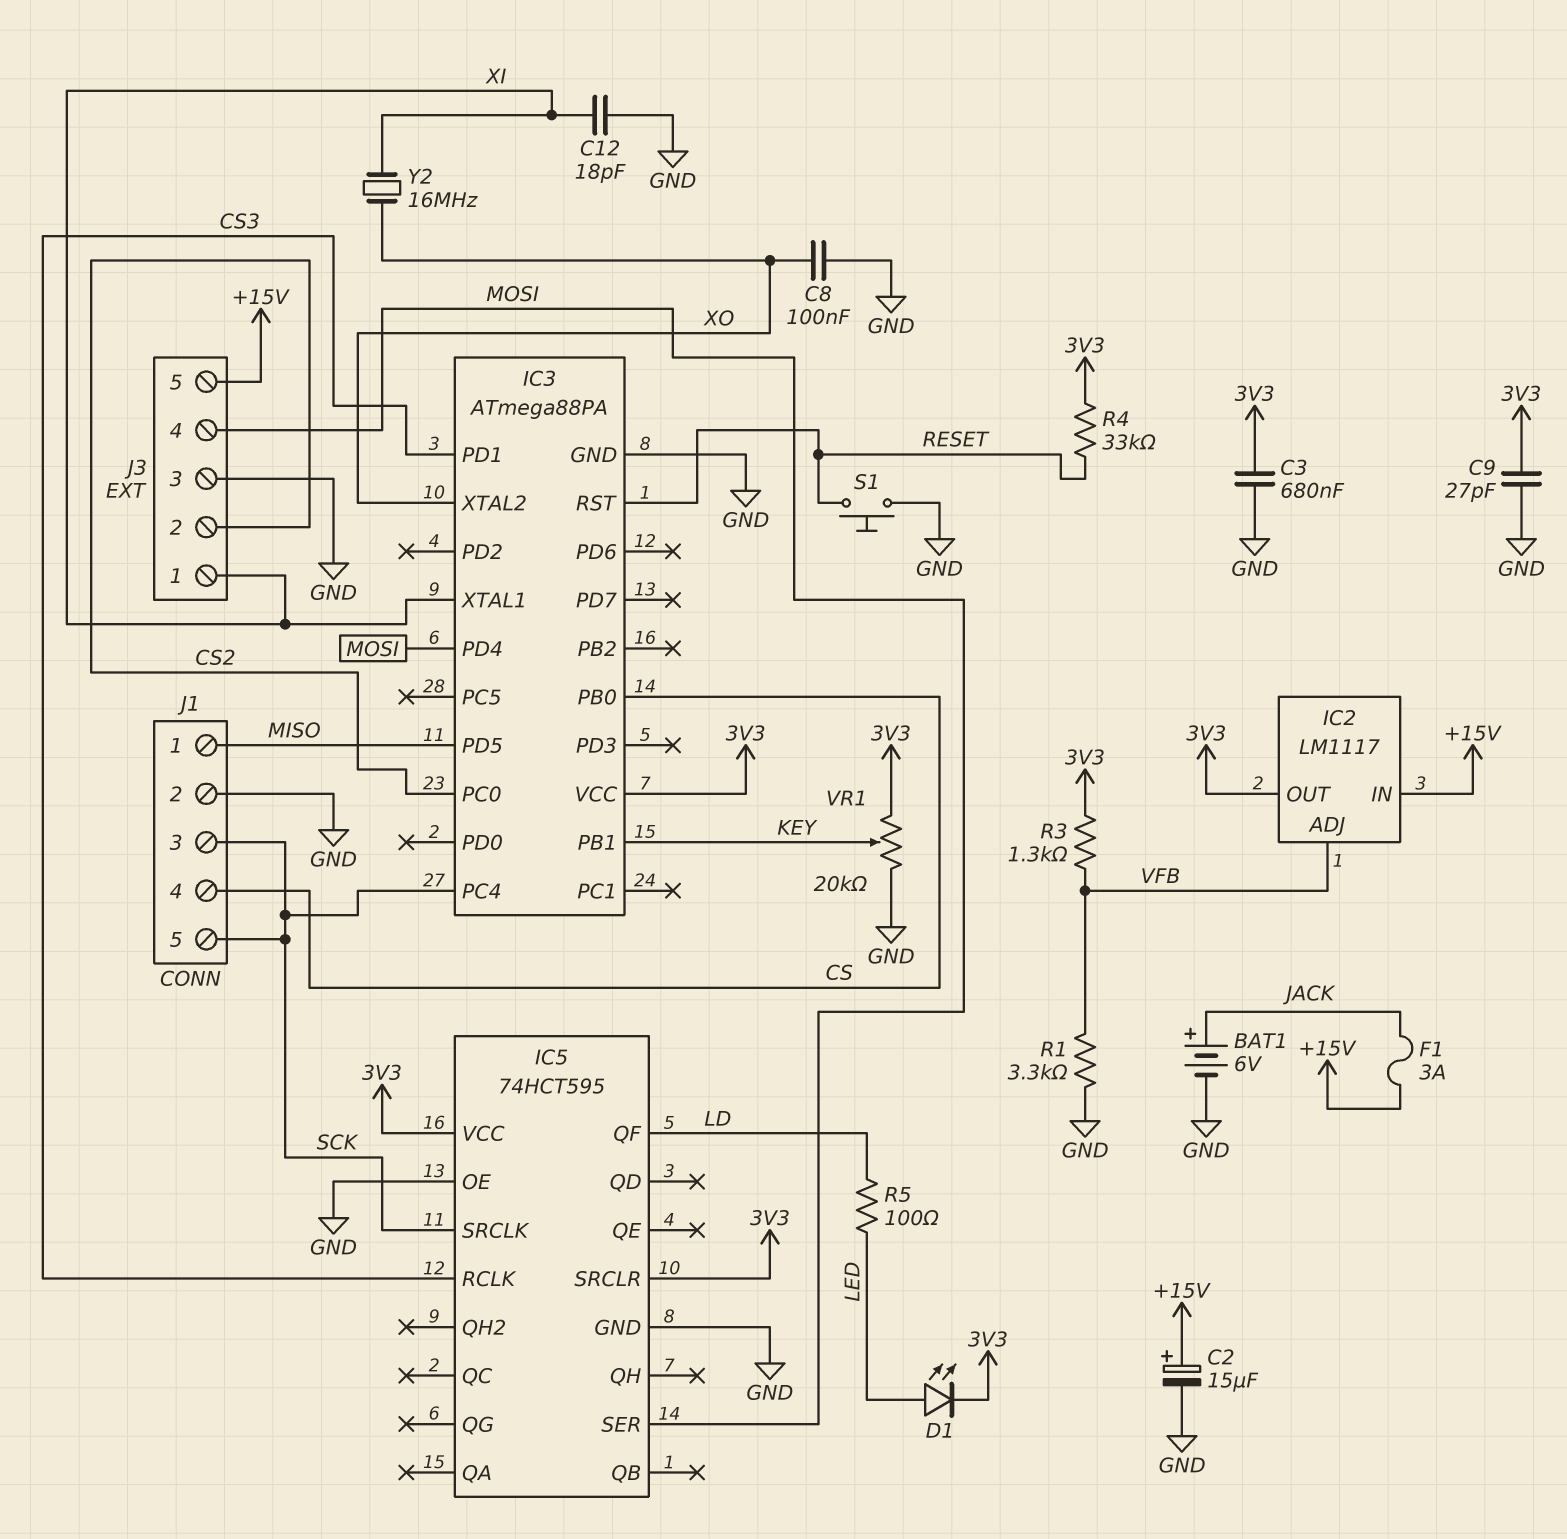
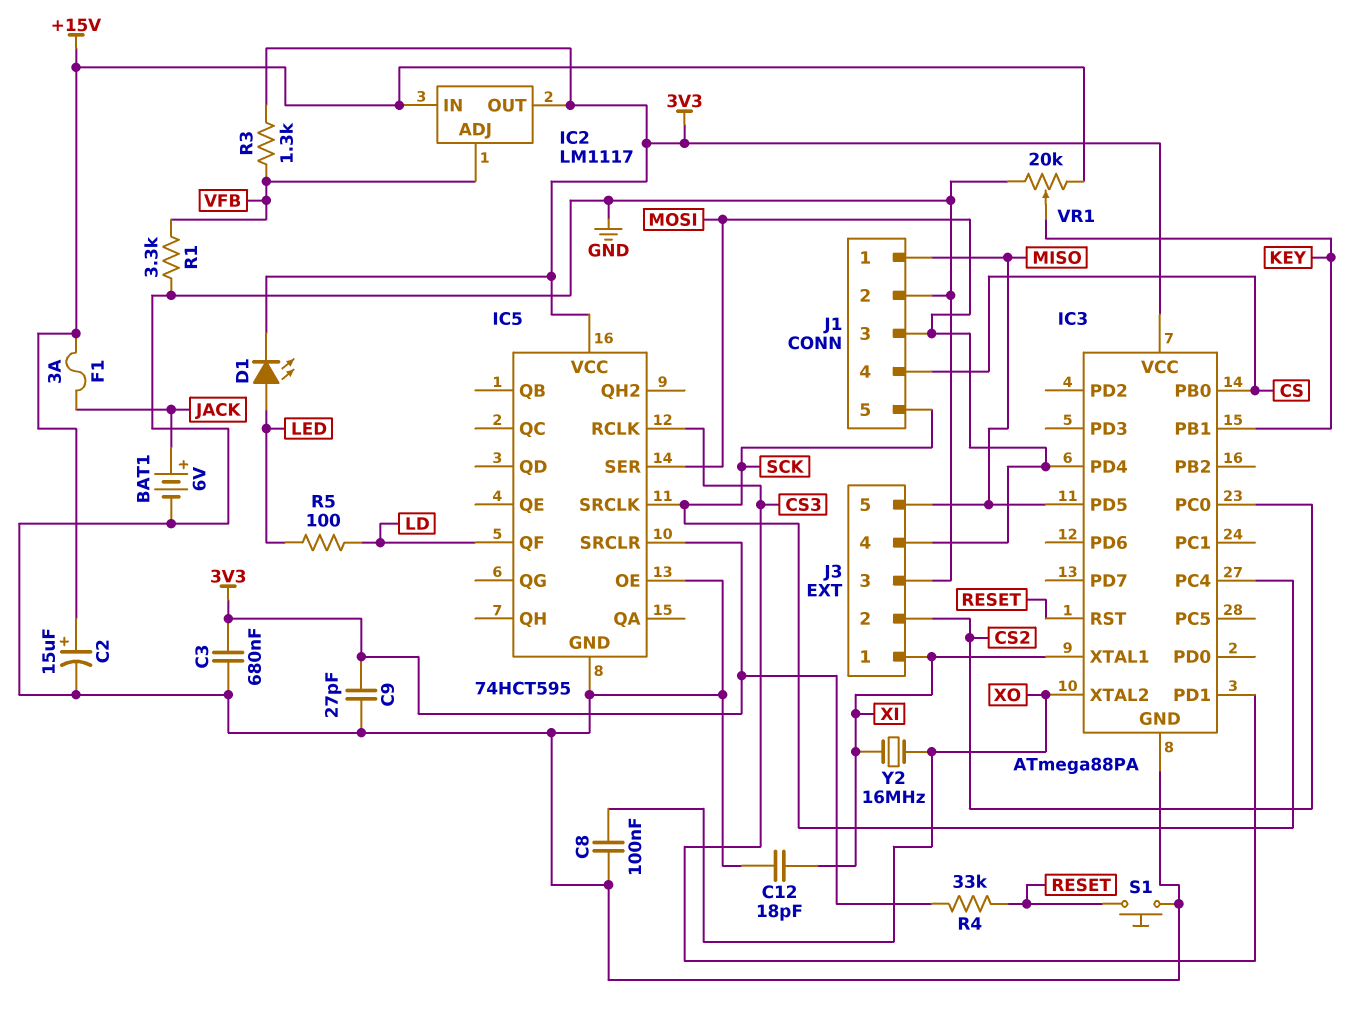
J1 pin 3: SCK -> MOSI
J3 pin 5: +15V -> MISO
VR1: 20k (3V3, GND, wiper KEY) -> 20k (+15V, GND, wiper KEY)

